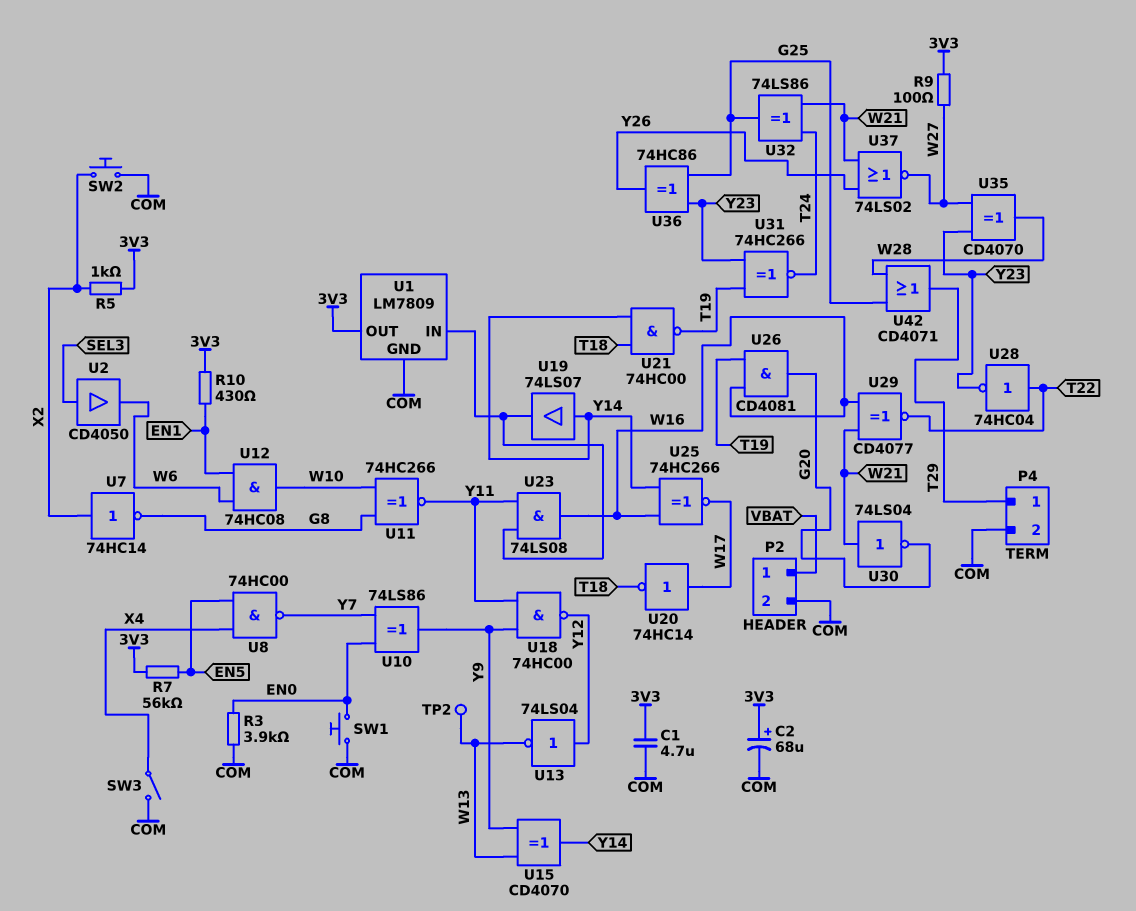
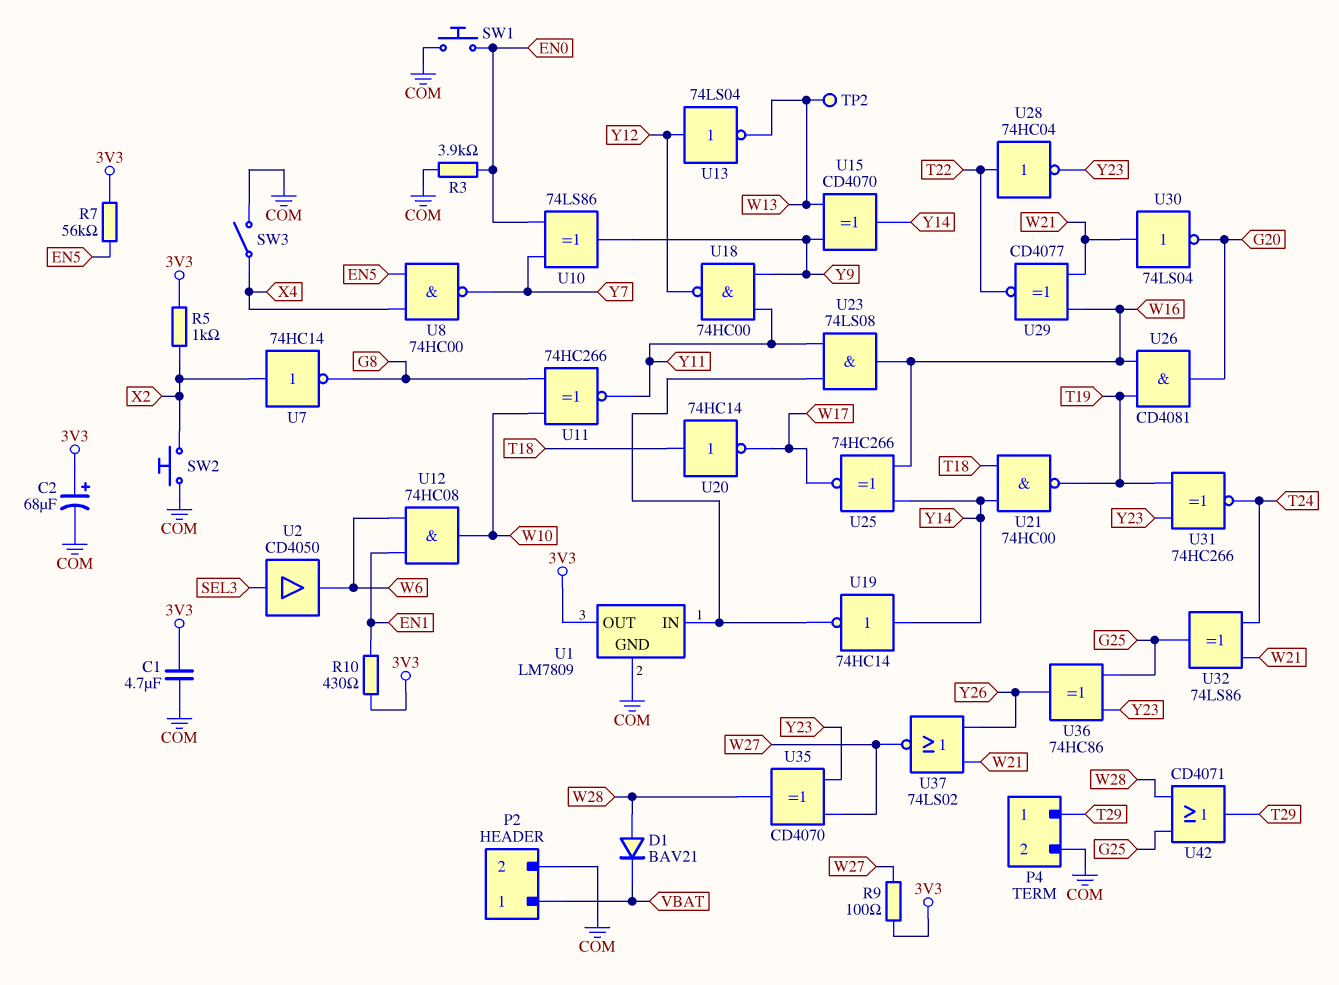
D1: none -> diode BAV21 (A W28, K VBAT)
U19: buffer 74LS07 (in Y14, out U1/IN) -> NOT 74HC14 (in Y14, out U1/IN)
U20: NOT 74HC14 (in W17, out T18) -> NOT 74HC14 (in T18, out W17)

